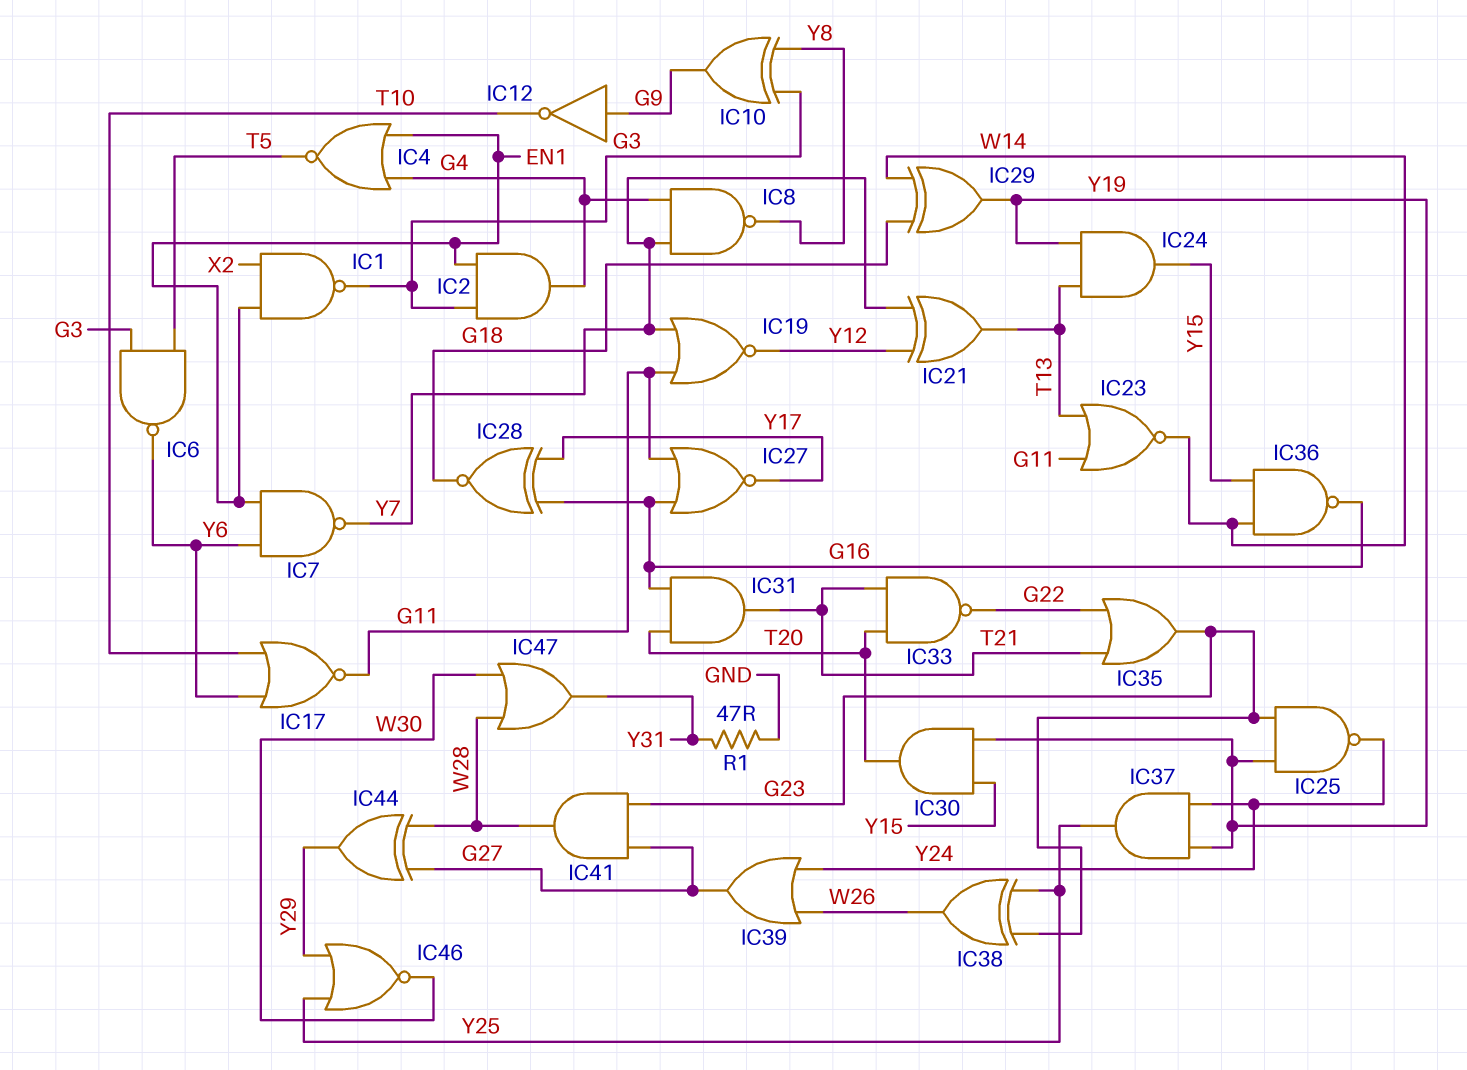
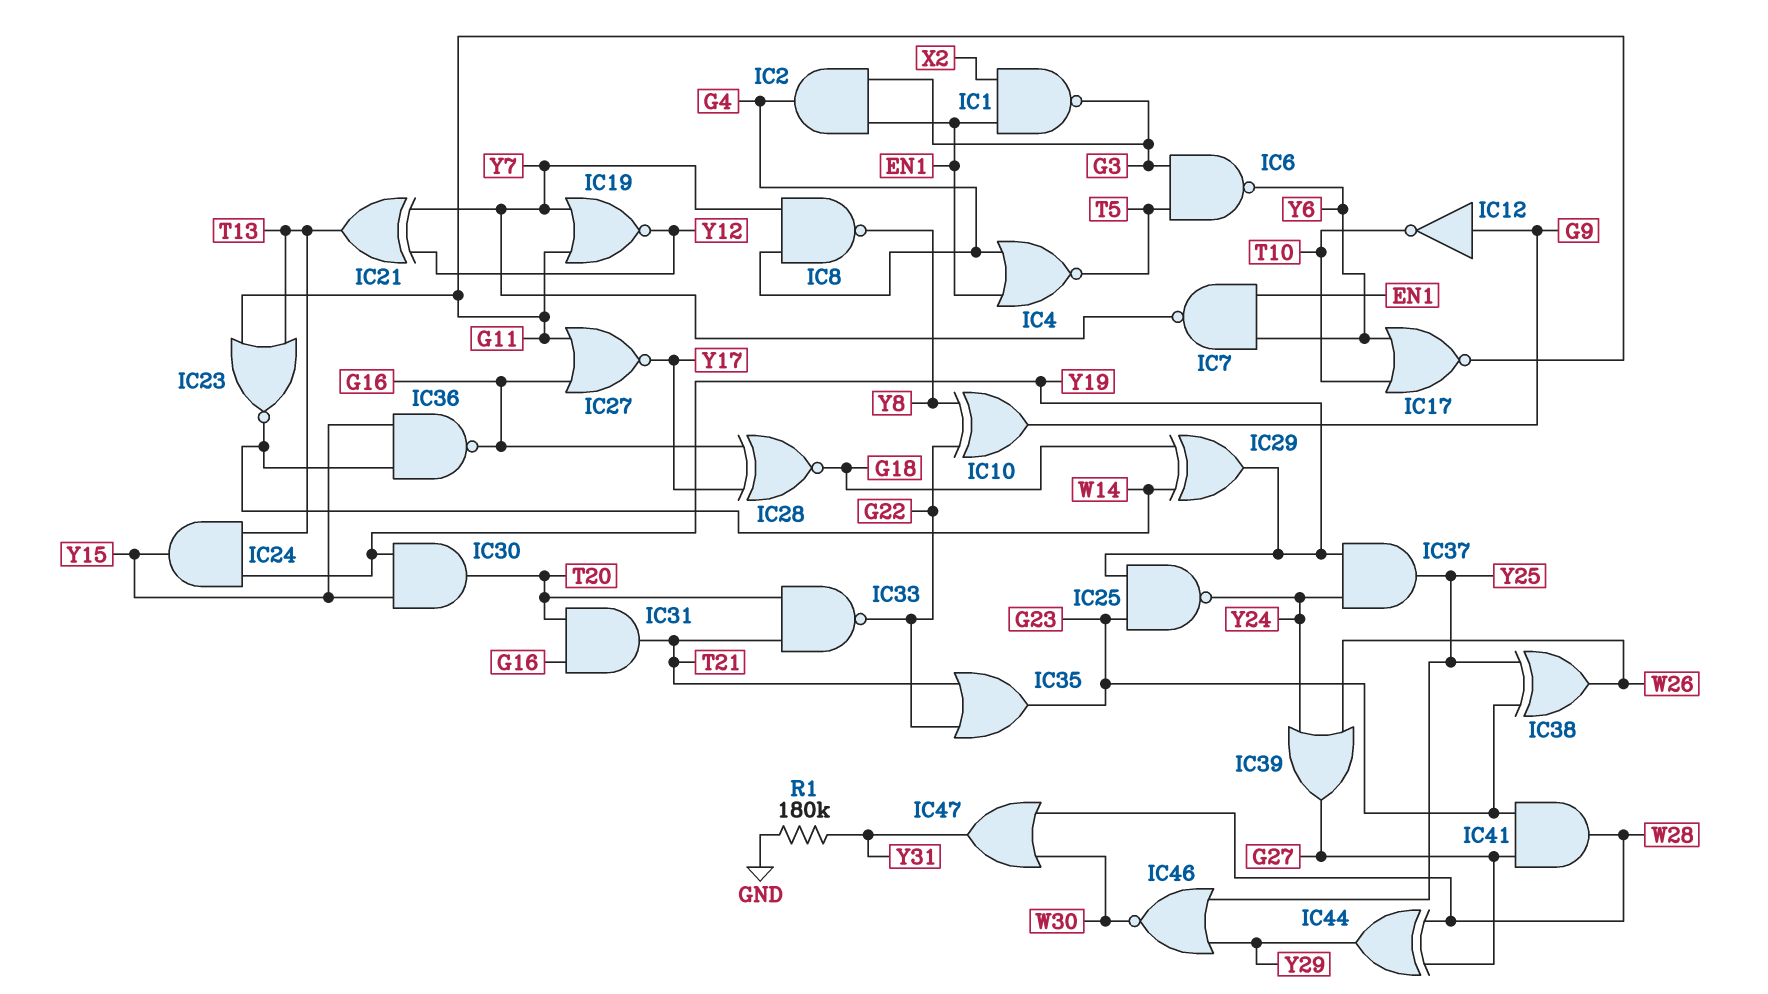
IC10: XOR (in G3, in Y8, out G9) -> XOR (in G22, in Y8, out G9)
R1: 47 (GND, Y31) -> 180k (GND, Y31)

